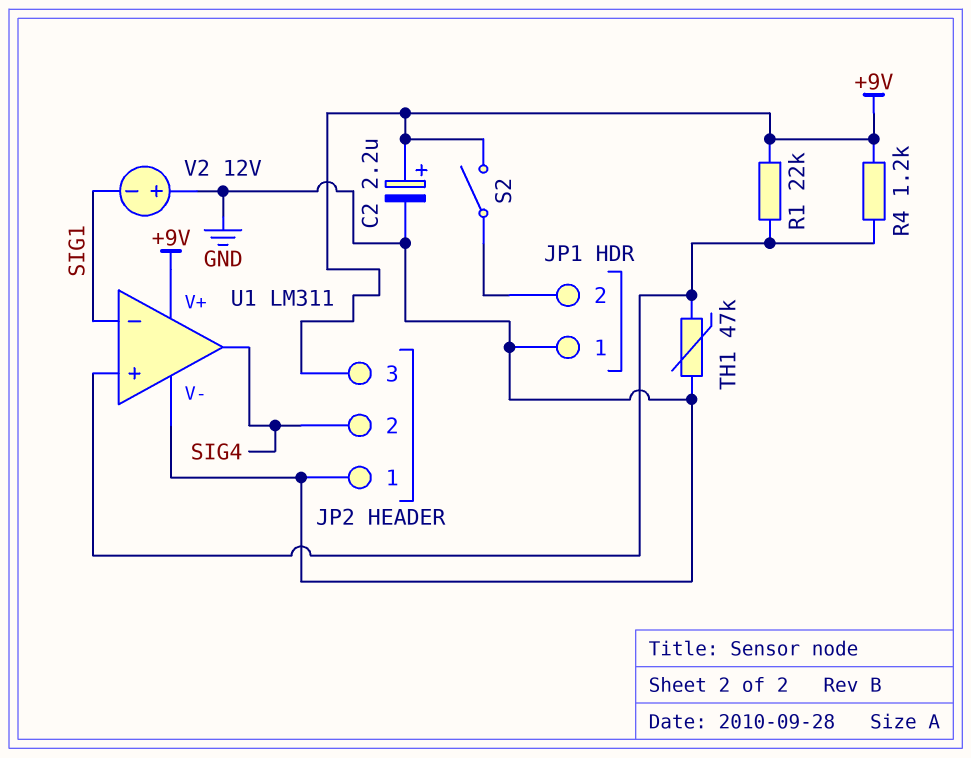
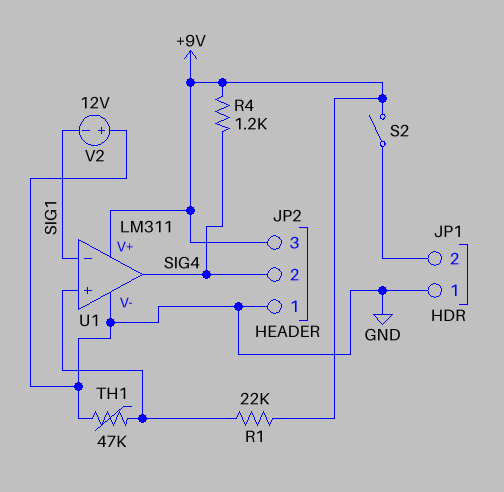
C2: 2.2uF (plus +9V, minus GND) -> none
R4: 1.2k (+9V, U1/in+) -> 1.2k (+9V, SIG4)

